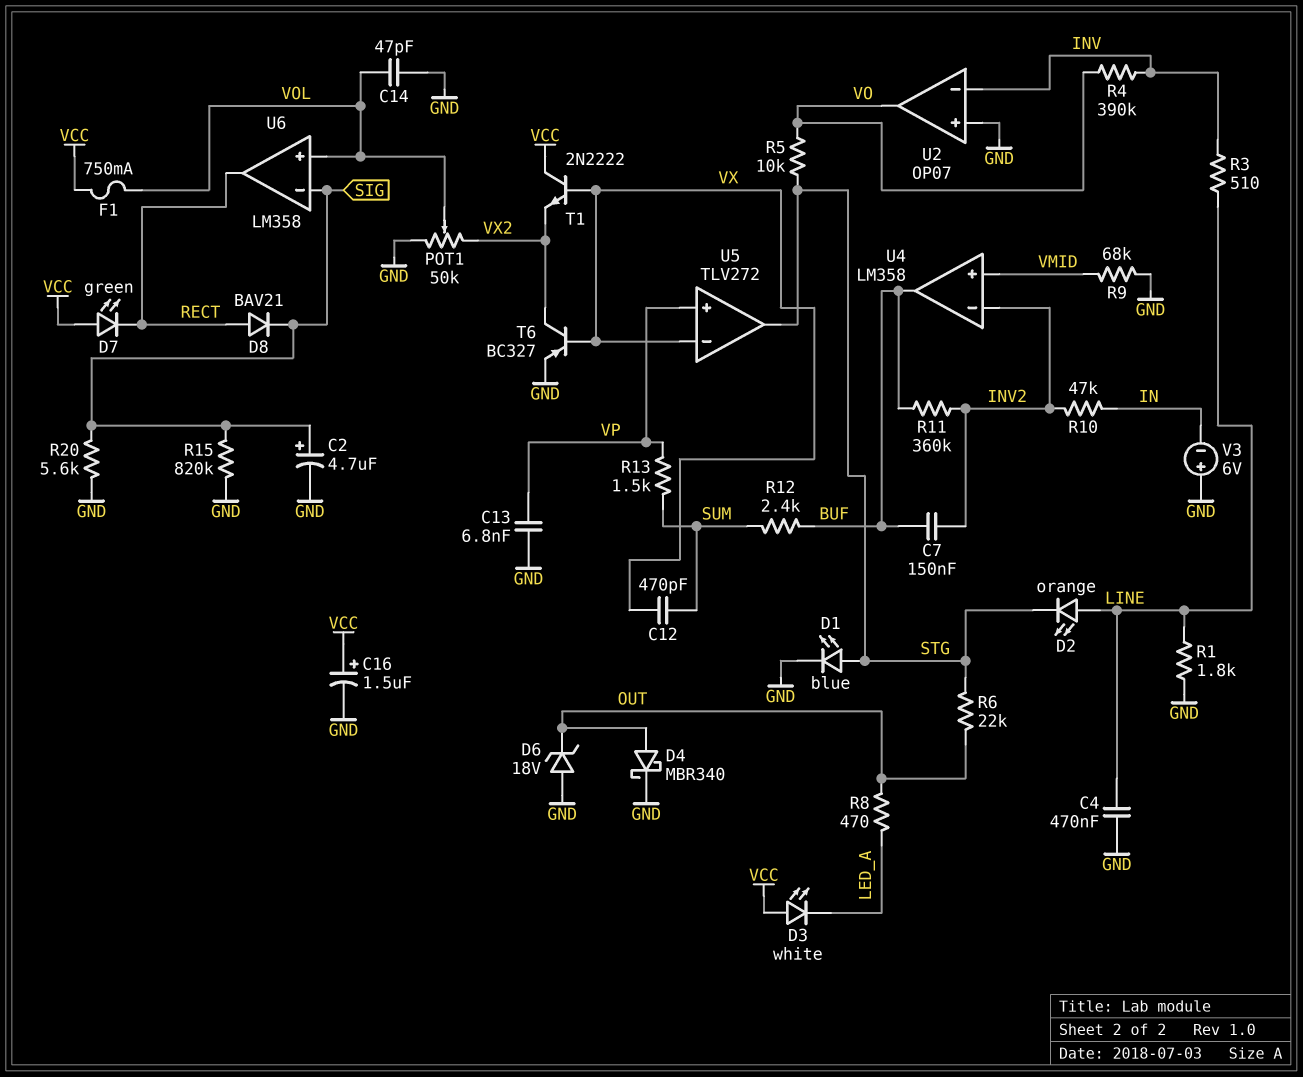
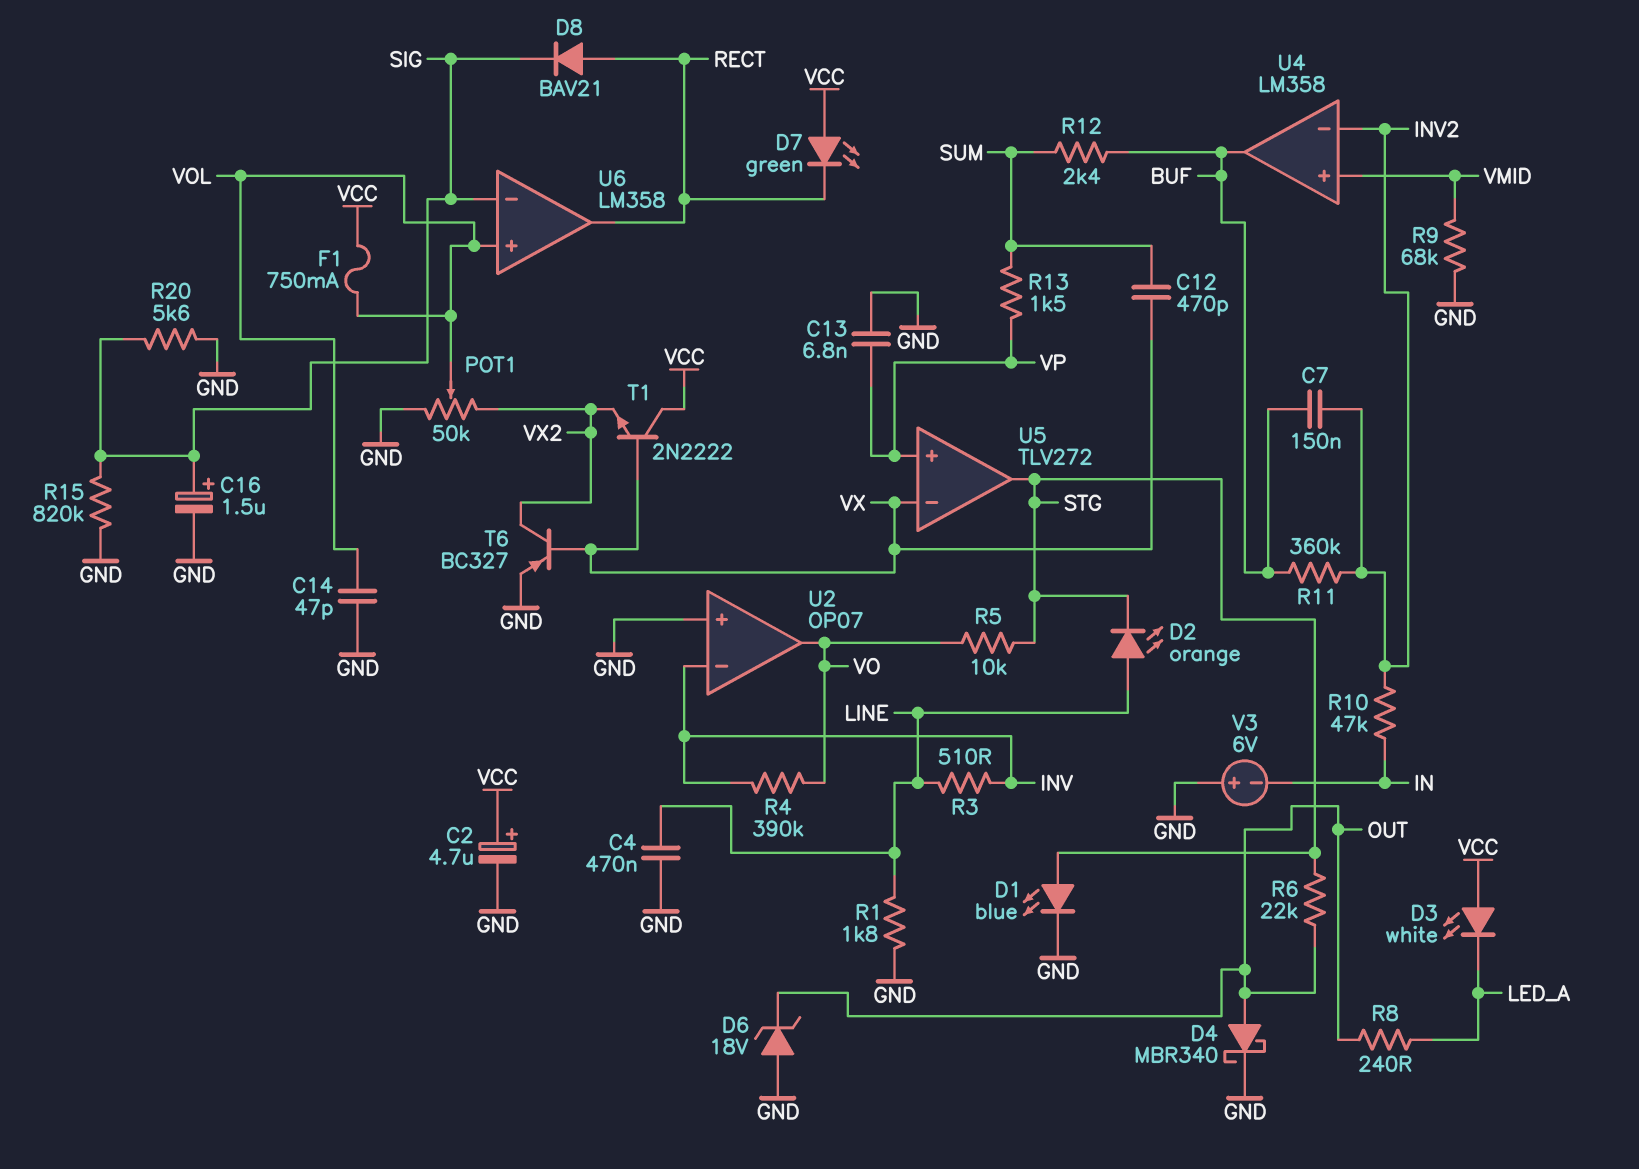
C2: 4.7uF (plus SIG, minus GND) -> 4.7uF (plus VCC, minus GND)
C16: 1.5uF (plus VCC, minus GND) -> 1.5uF (plus SIG, minus GND)
R8: 470 (LED_A, OUT) -> 240 (LED_A, OUT)

